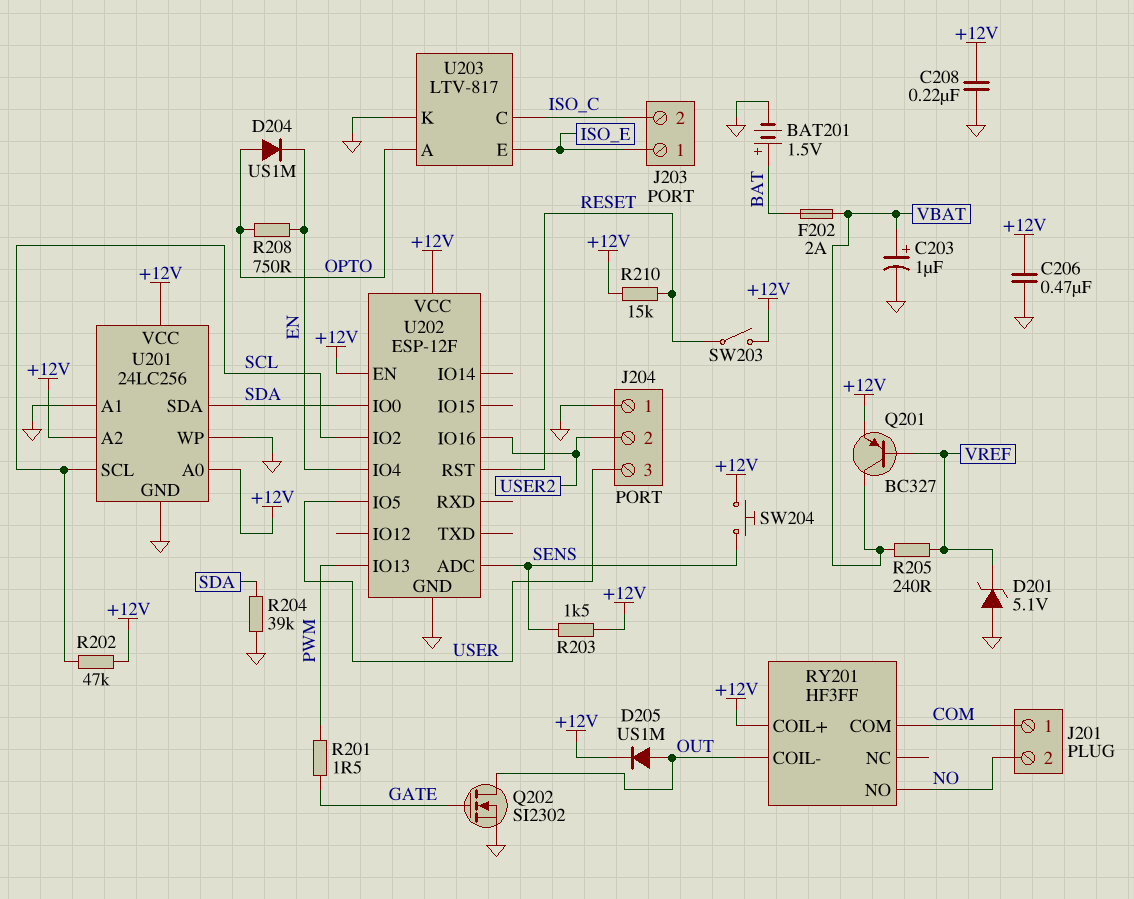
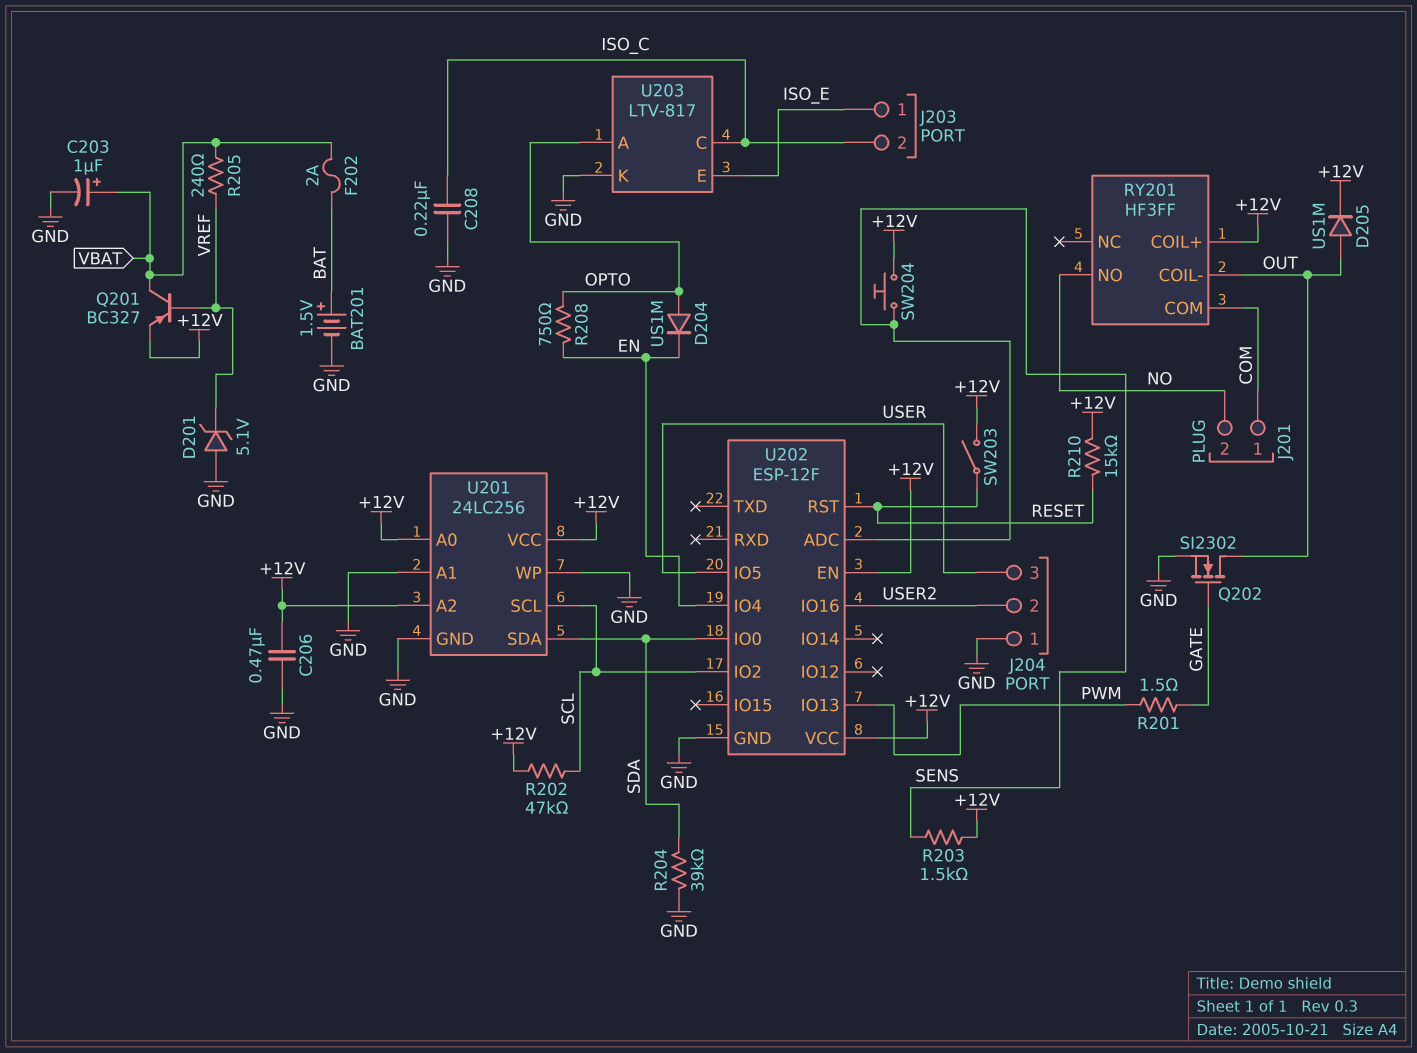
C208: 220nF (+12V, GND) -> 220nF (GND, ISO_C)

